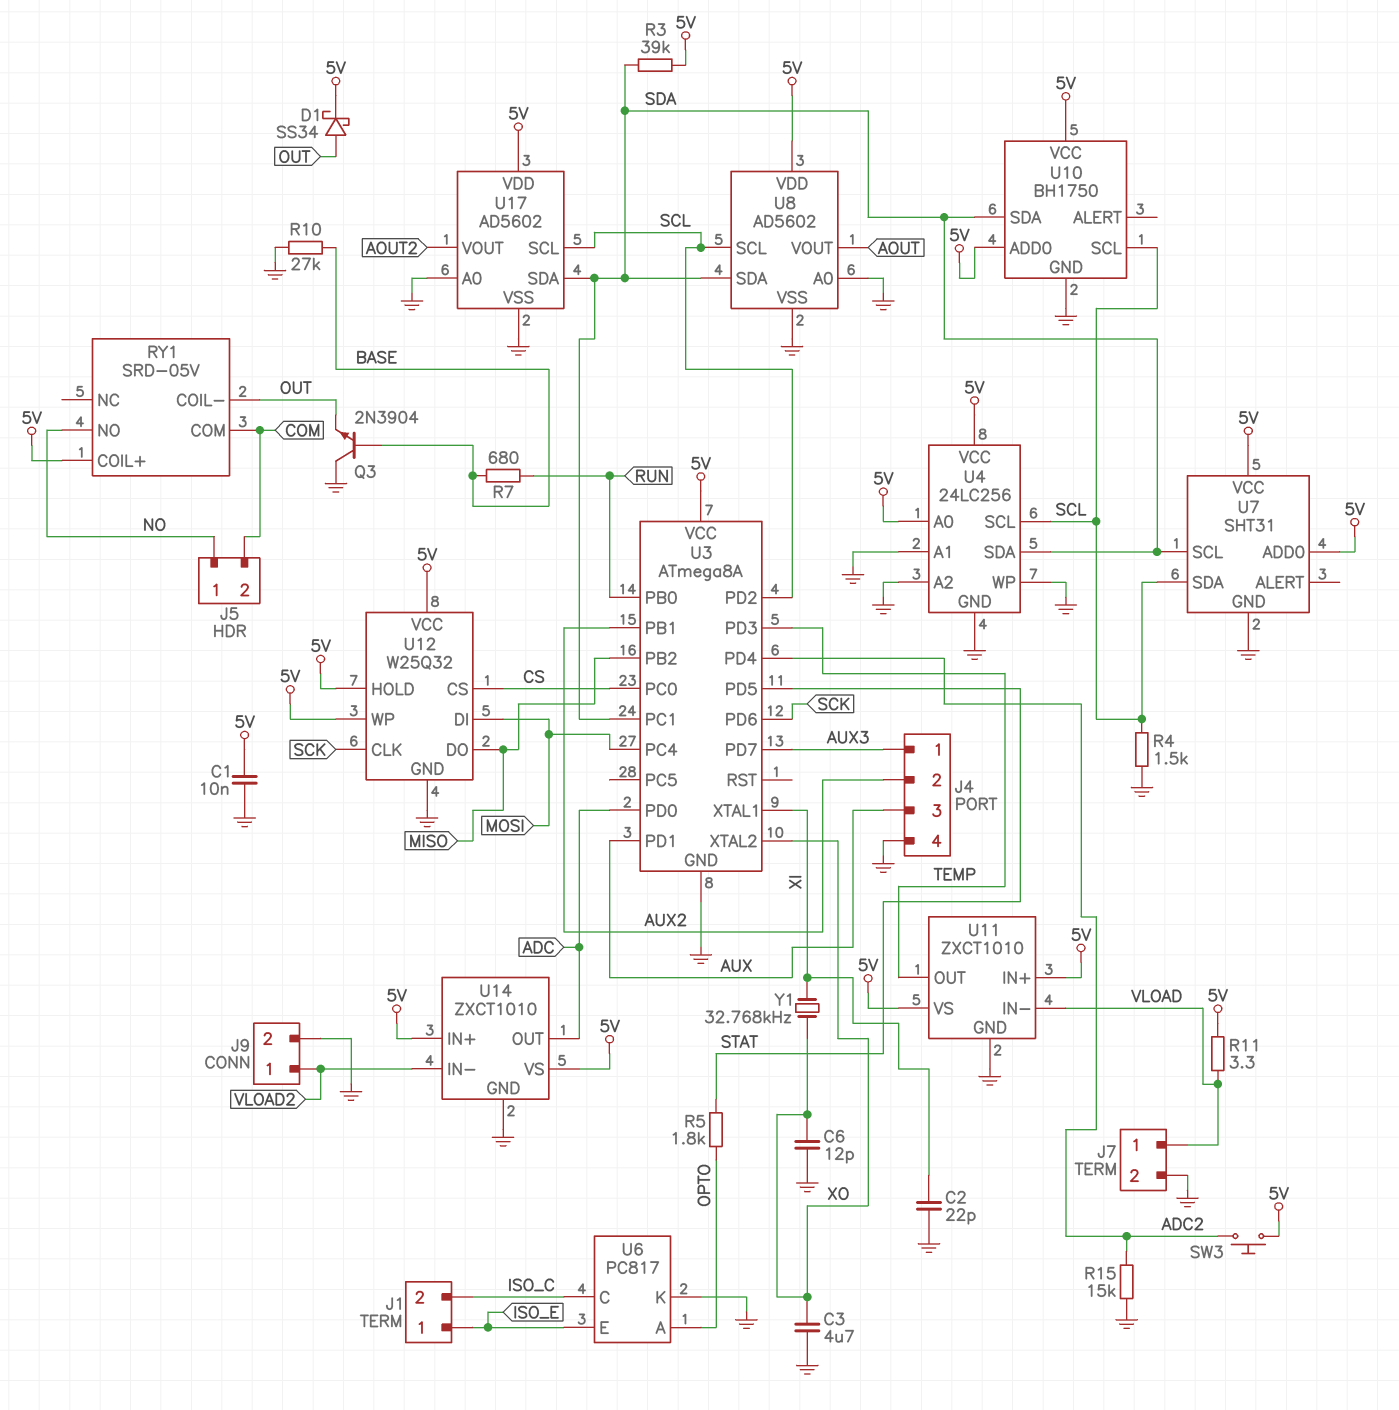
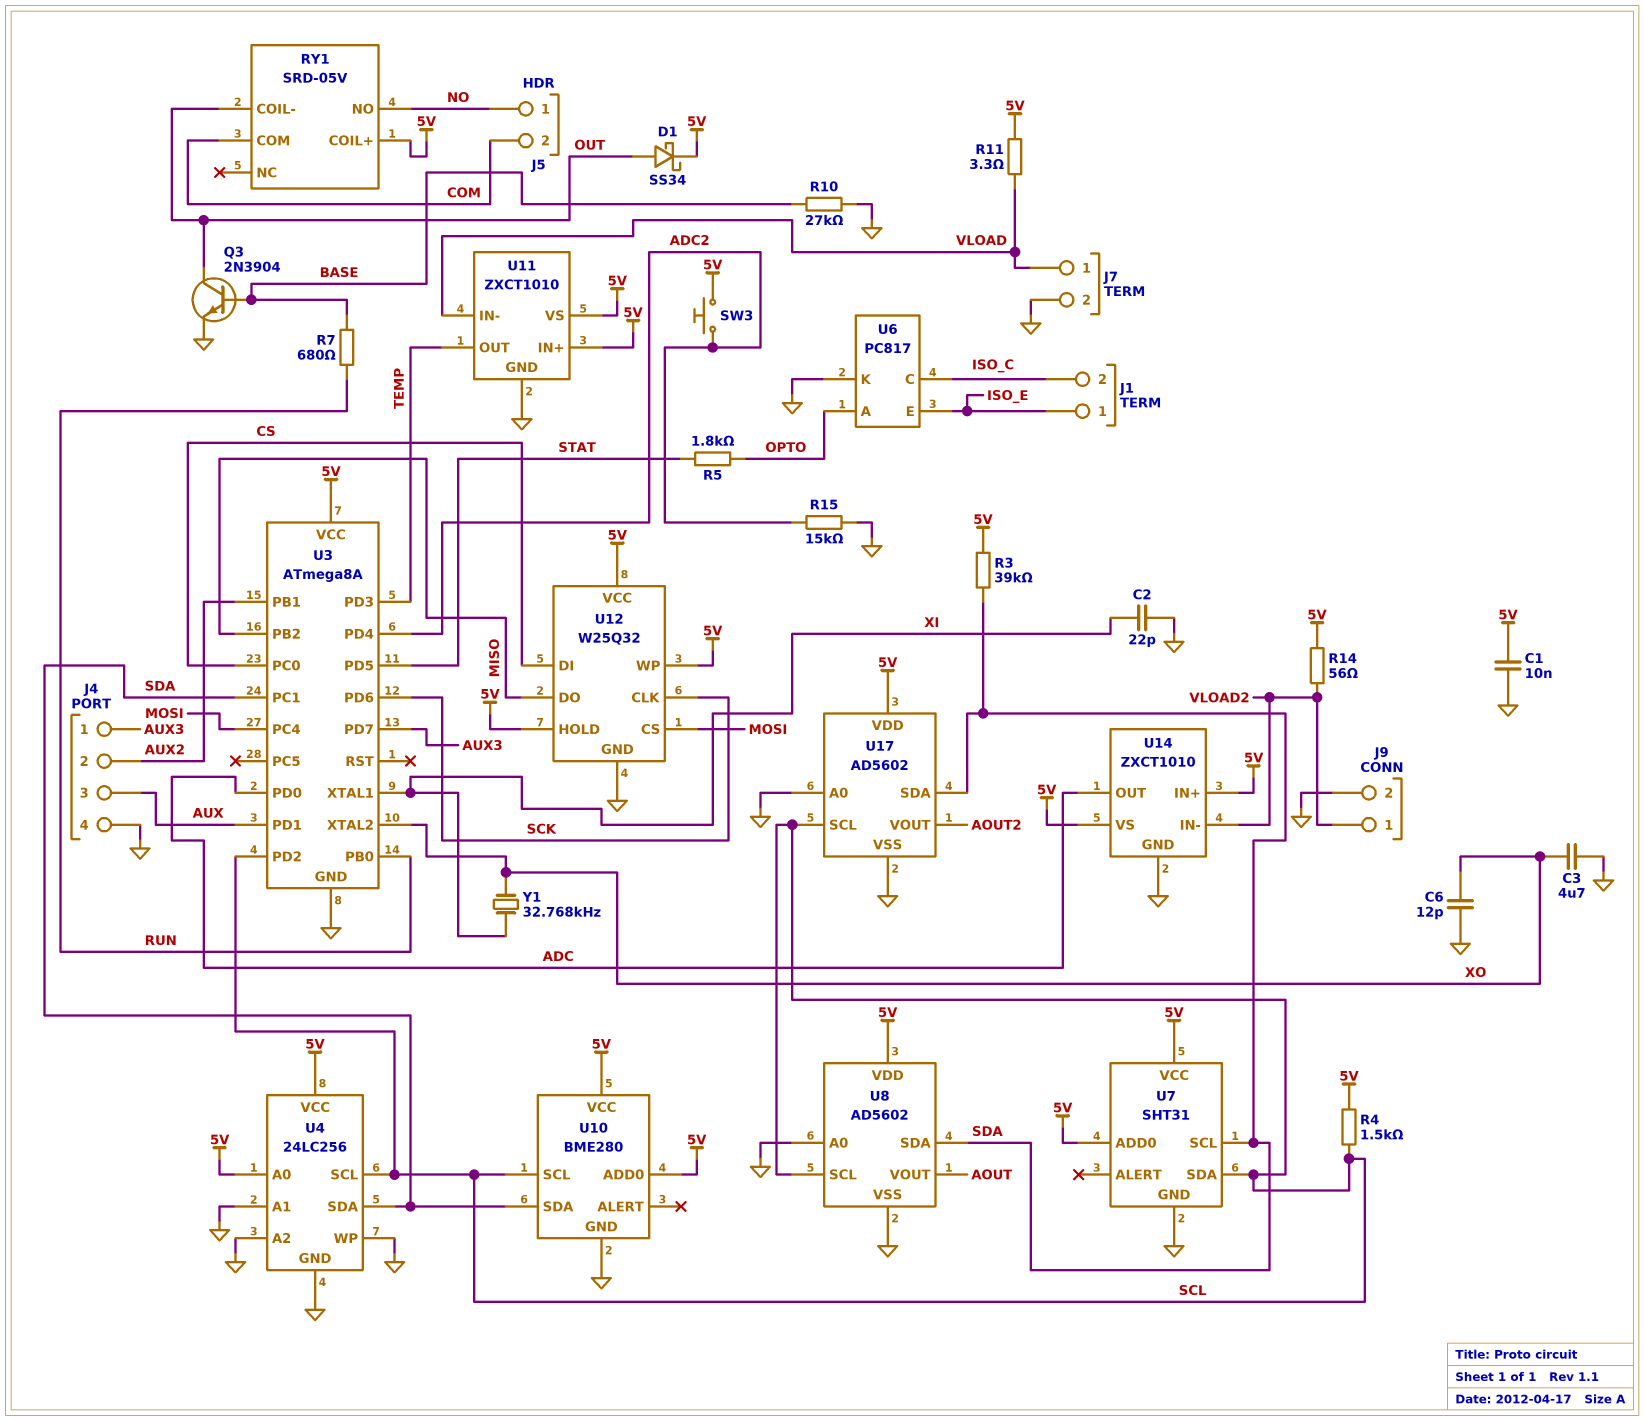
Q3: NPN 2N3904 (B BASE, C GND, E OUT) -> NPN 2N3904 (B BASE, C OUT, E GND)
R4: 1.5k (GND, SCL) -> 1.5k (5V, SCL)
R14: none -> 56 (5V, VLOAD2)
U10: BH1750 -> BME280
U12 pin CS: CS -> MOSI
U12 pin DI: MOSI -> CS

